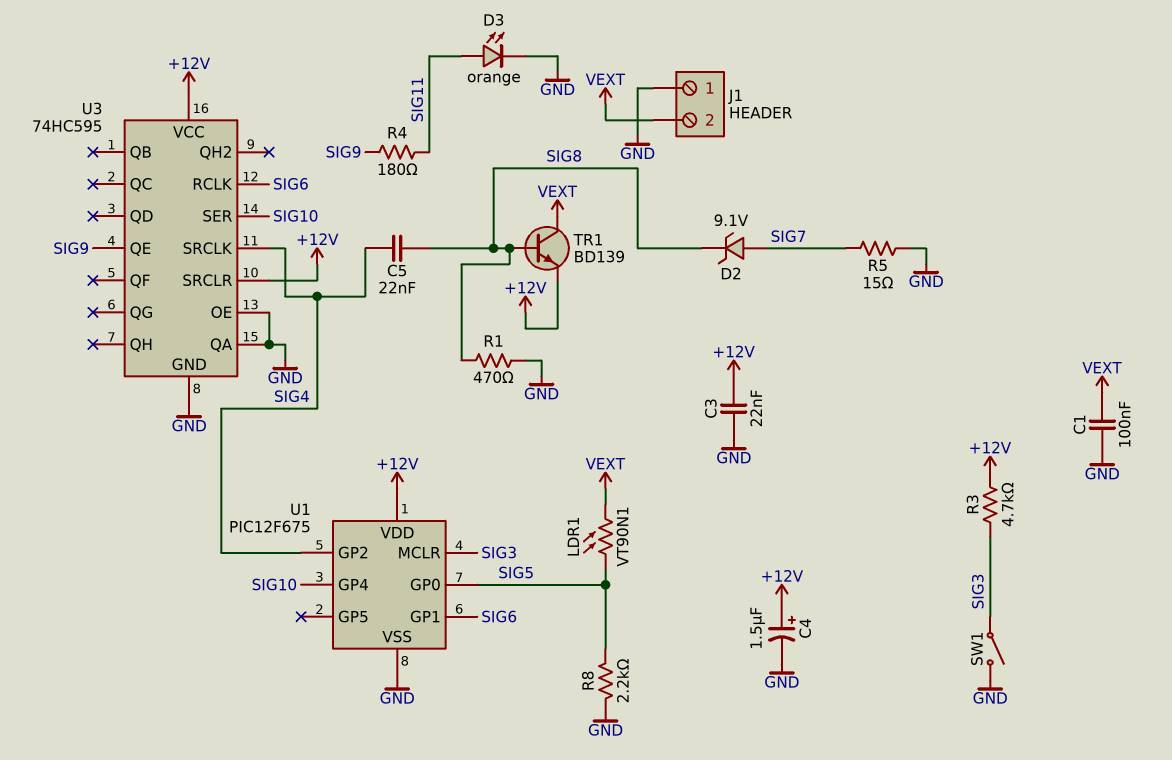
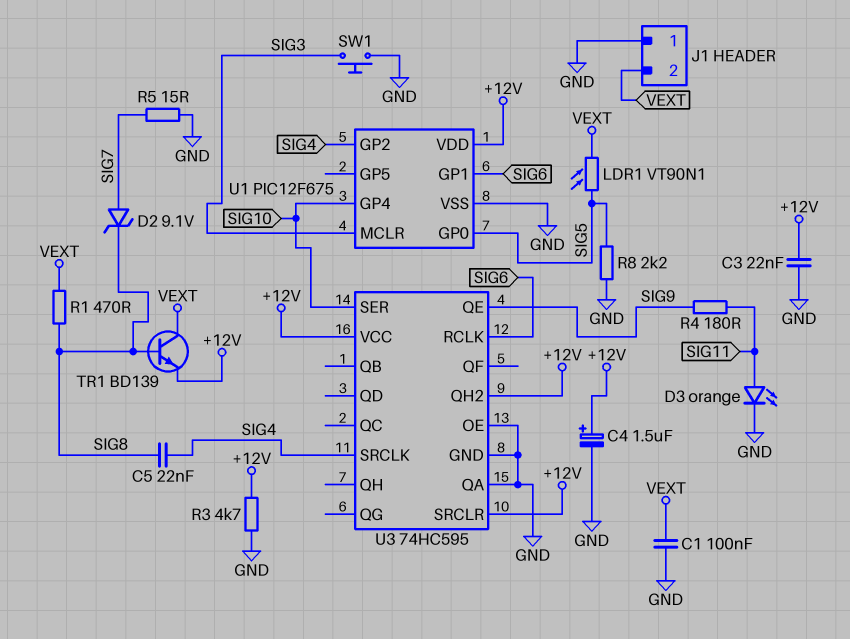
R1: 470 (GND, SIG8) -> 470 (SIG8, VEXT)
R3: 4.7k (+12V, SIG3) -> 4.7k (+12V, GND)
SW1: switch (GND, SIG3) -> button (GND, SIG3)
U3 pin QH2: none -> +12V

